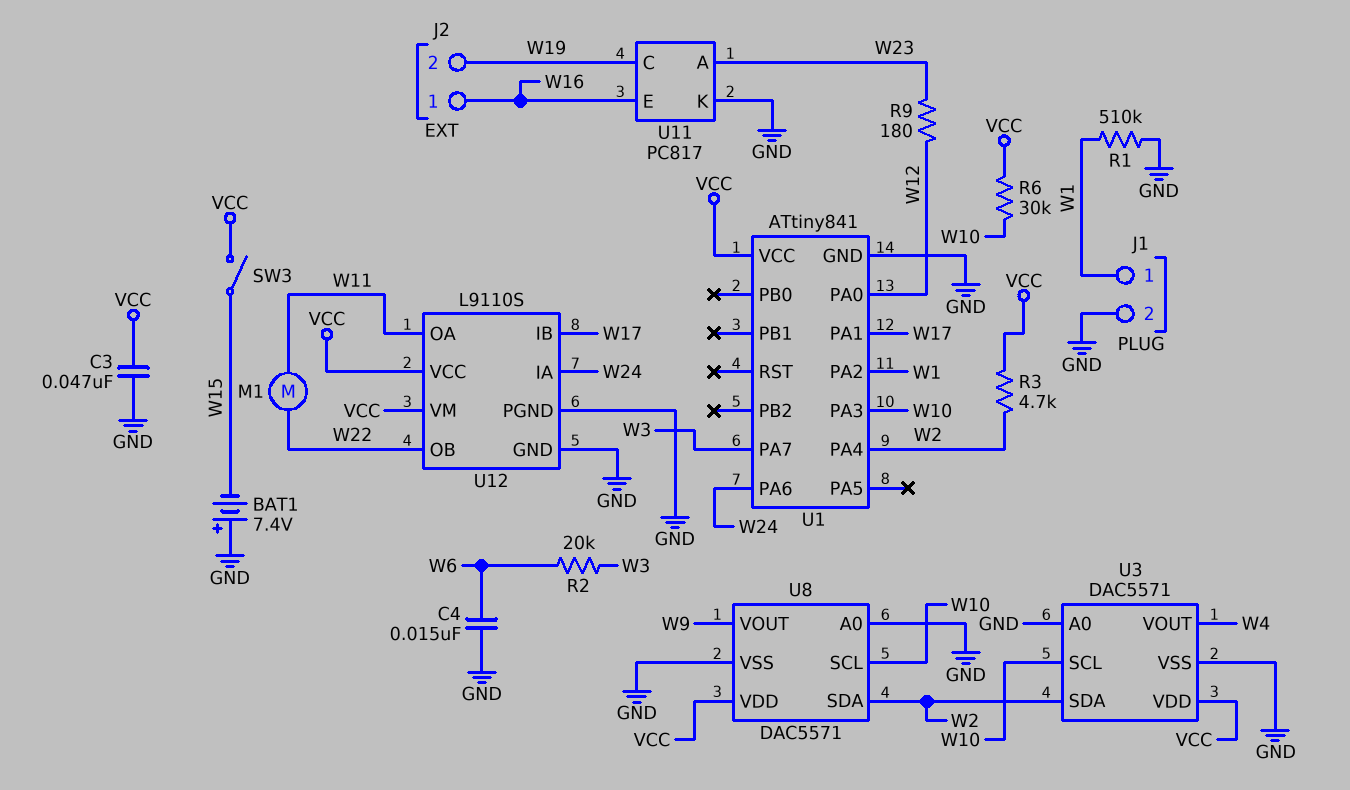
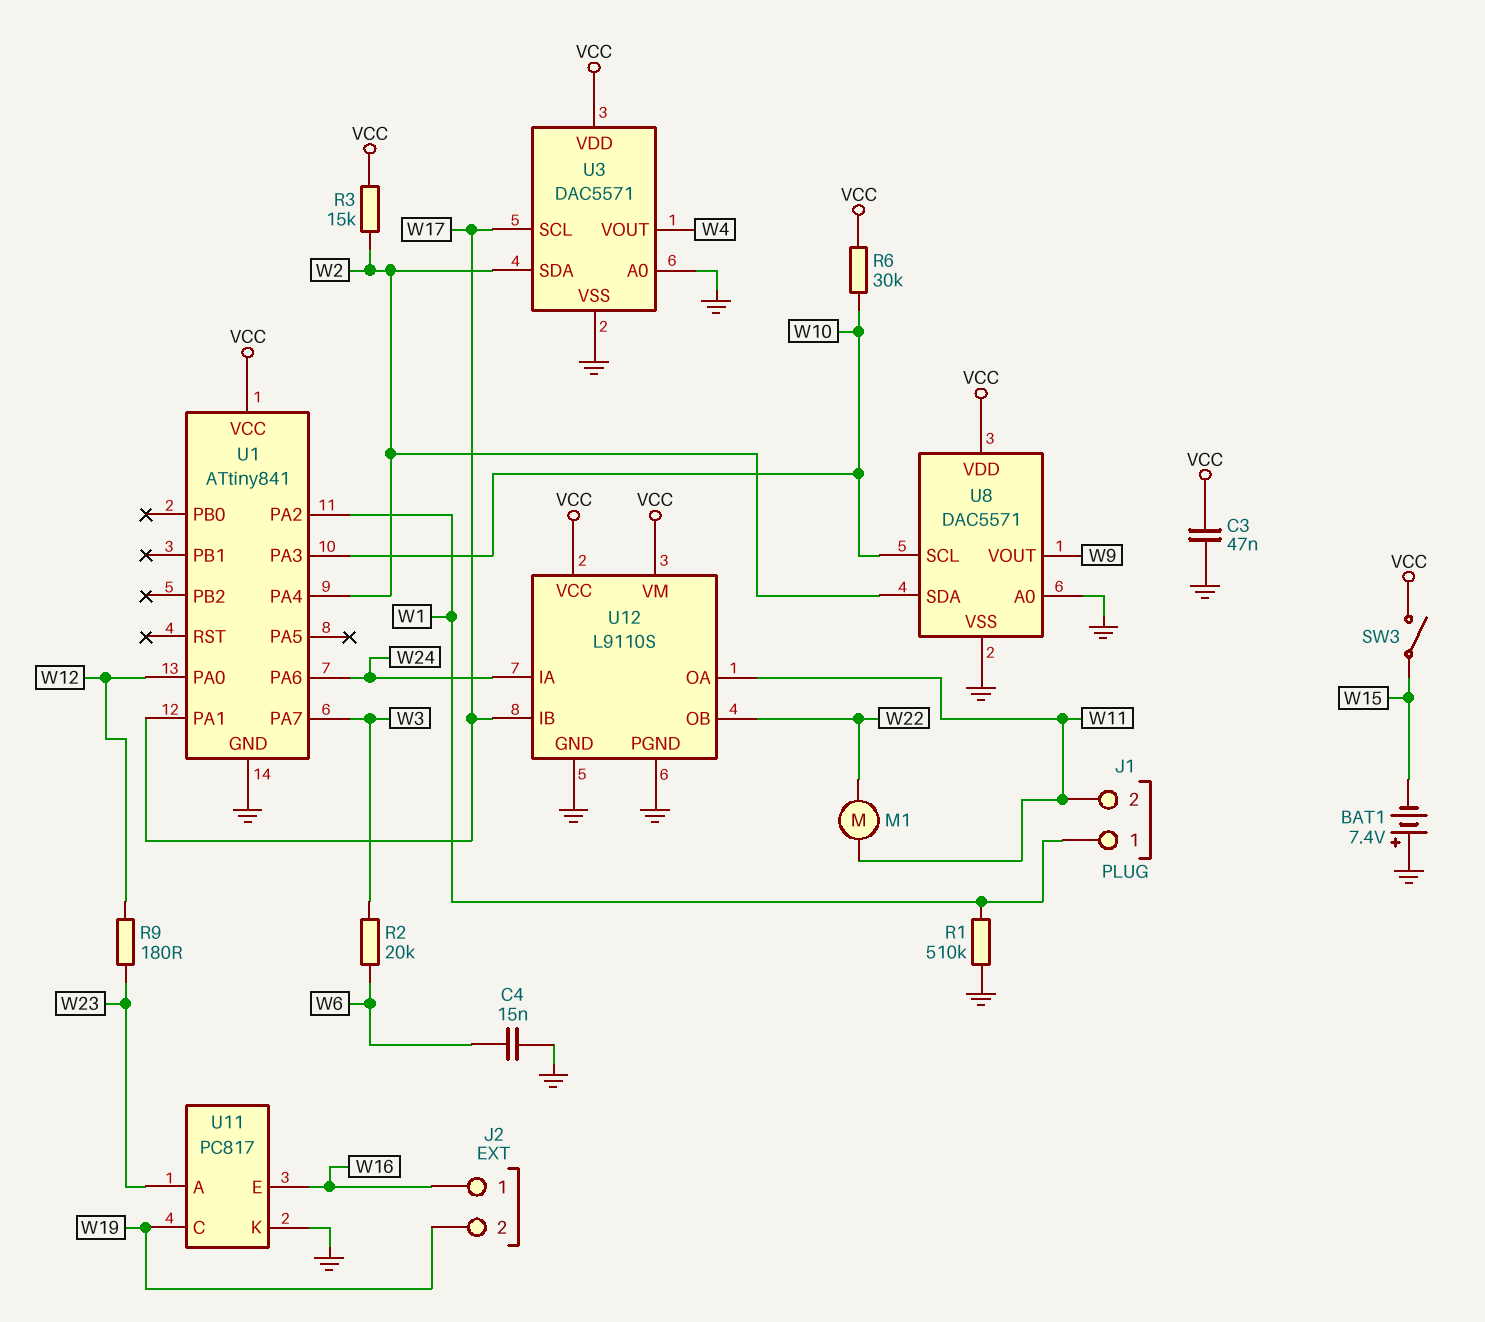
J1 pin 2: GND -> W11
R3: 4.7k (VCC, W2) -> 15k (VCC, W2)
U3 pin SCL: W10 -> W17

